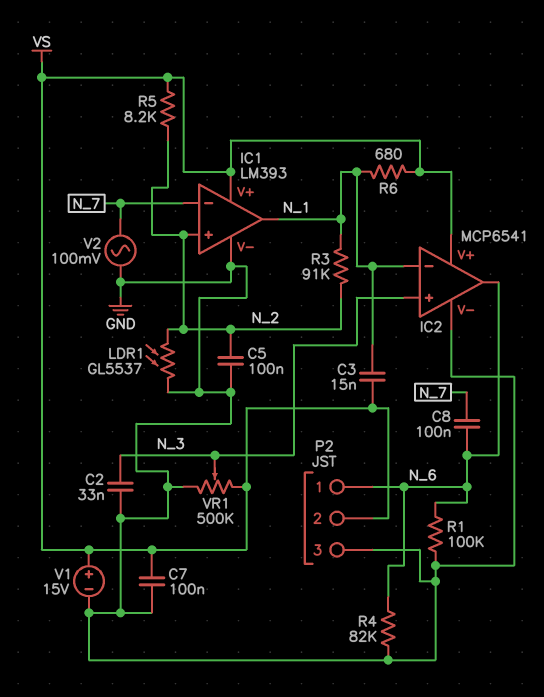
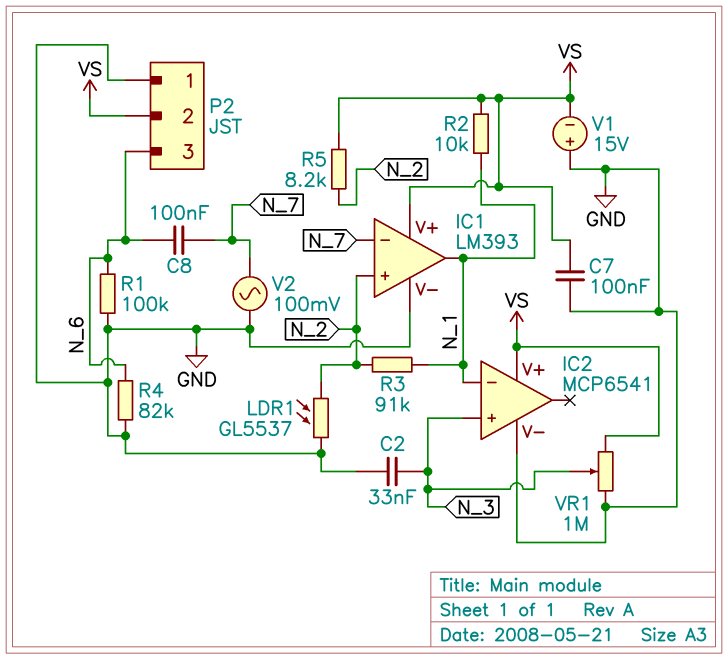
C3: 15nF (N_1, VS) -> none
C5: 100nF (GND, N_2) -> none
IC2 pin out: N_6 -> none
P2 pin 1: N_6 -> GND
P2 pin 3: GND -> N_6
R2: none -> 10k (N_1, VS)
R6: 680 (N_1, VS) -> none
V1: 15V (plus VS, minus GND) -> 15V (plus GND, minus VS)
VR1: 500k (GND, VS, wiper N_3) -> 1M (GND, VS, wiper N_3)

